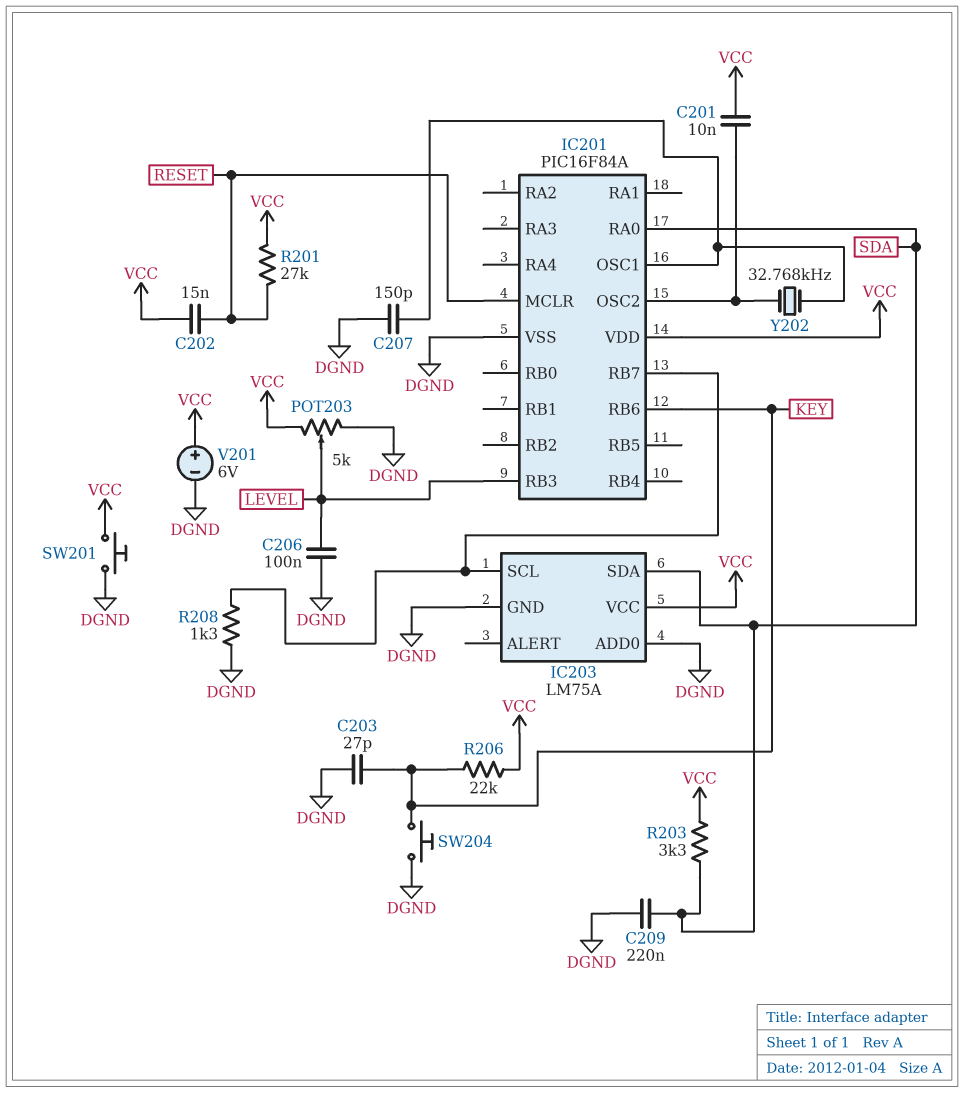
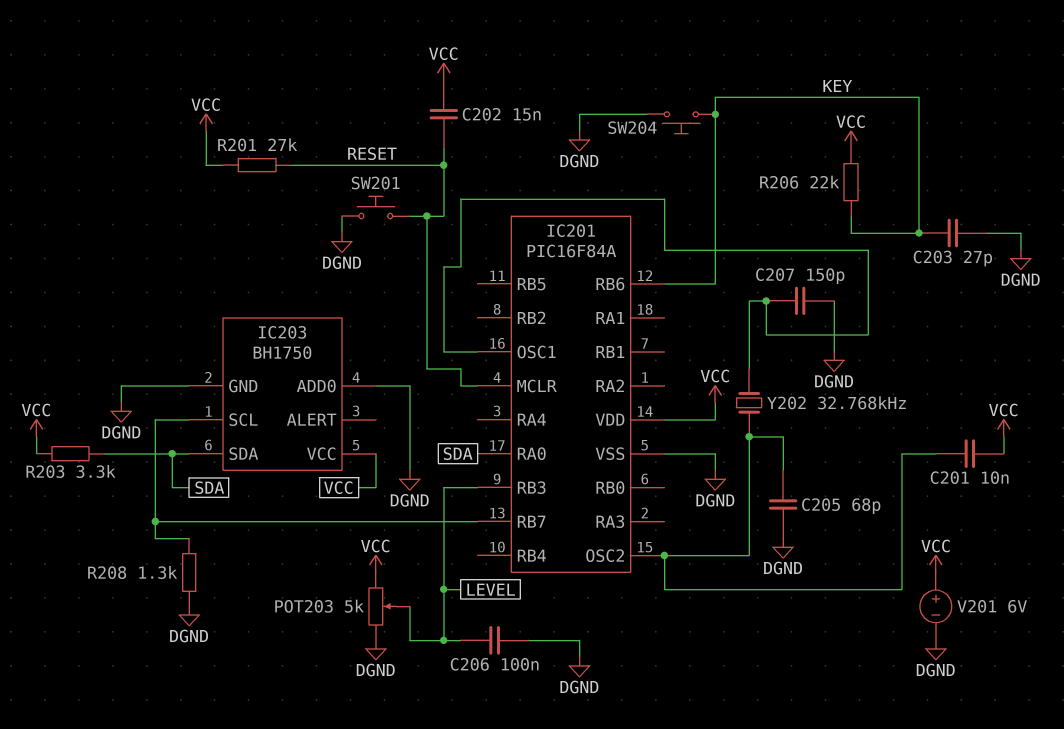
C205: none -> 68pF (DGND, IC201/OSC2)
C209: 220nF (DGND, SDA) -> none
IC203: LM75A -> BH1750
SW201: button (DGND, VCC) -> button (DGND, RESET)

